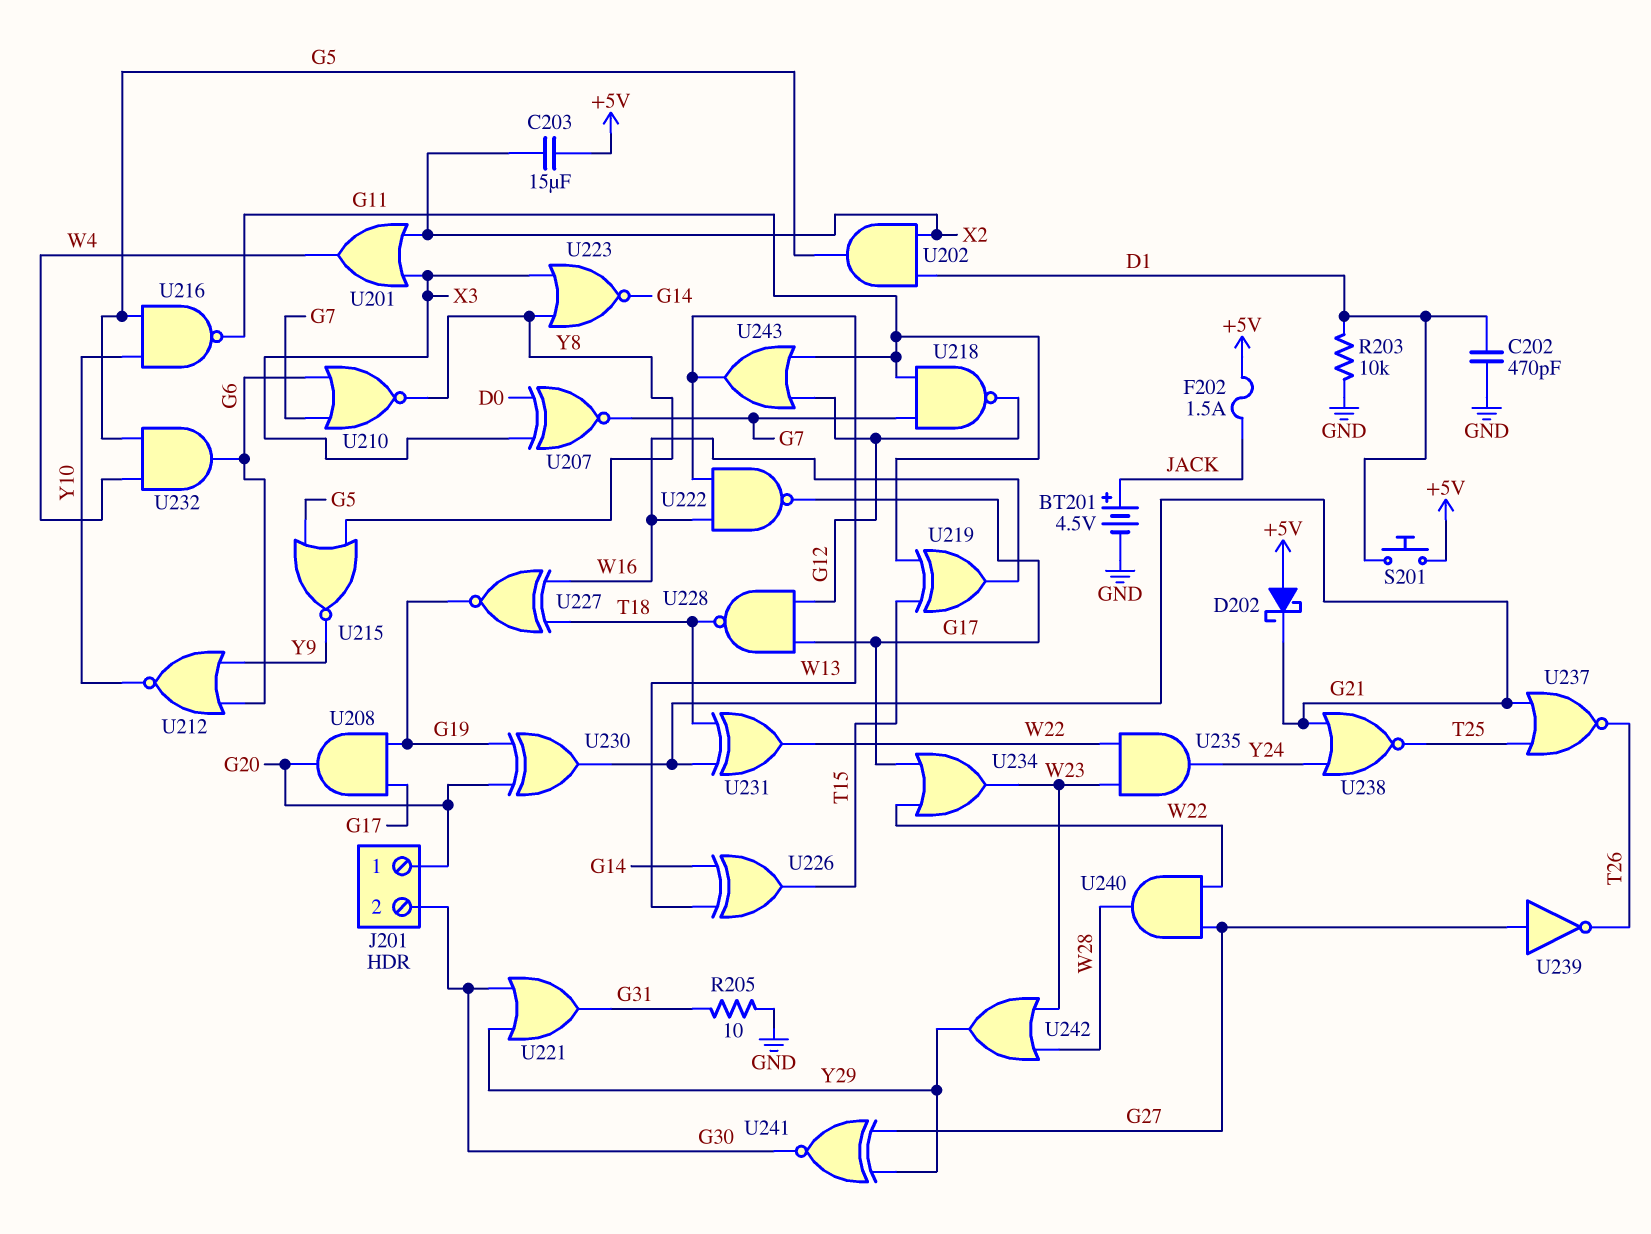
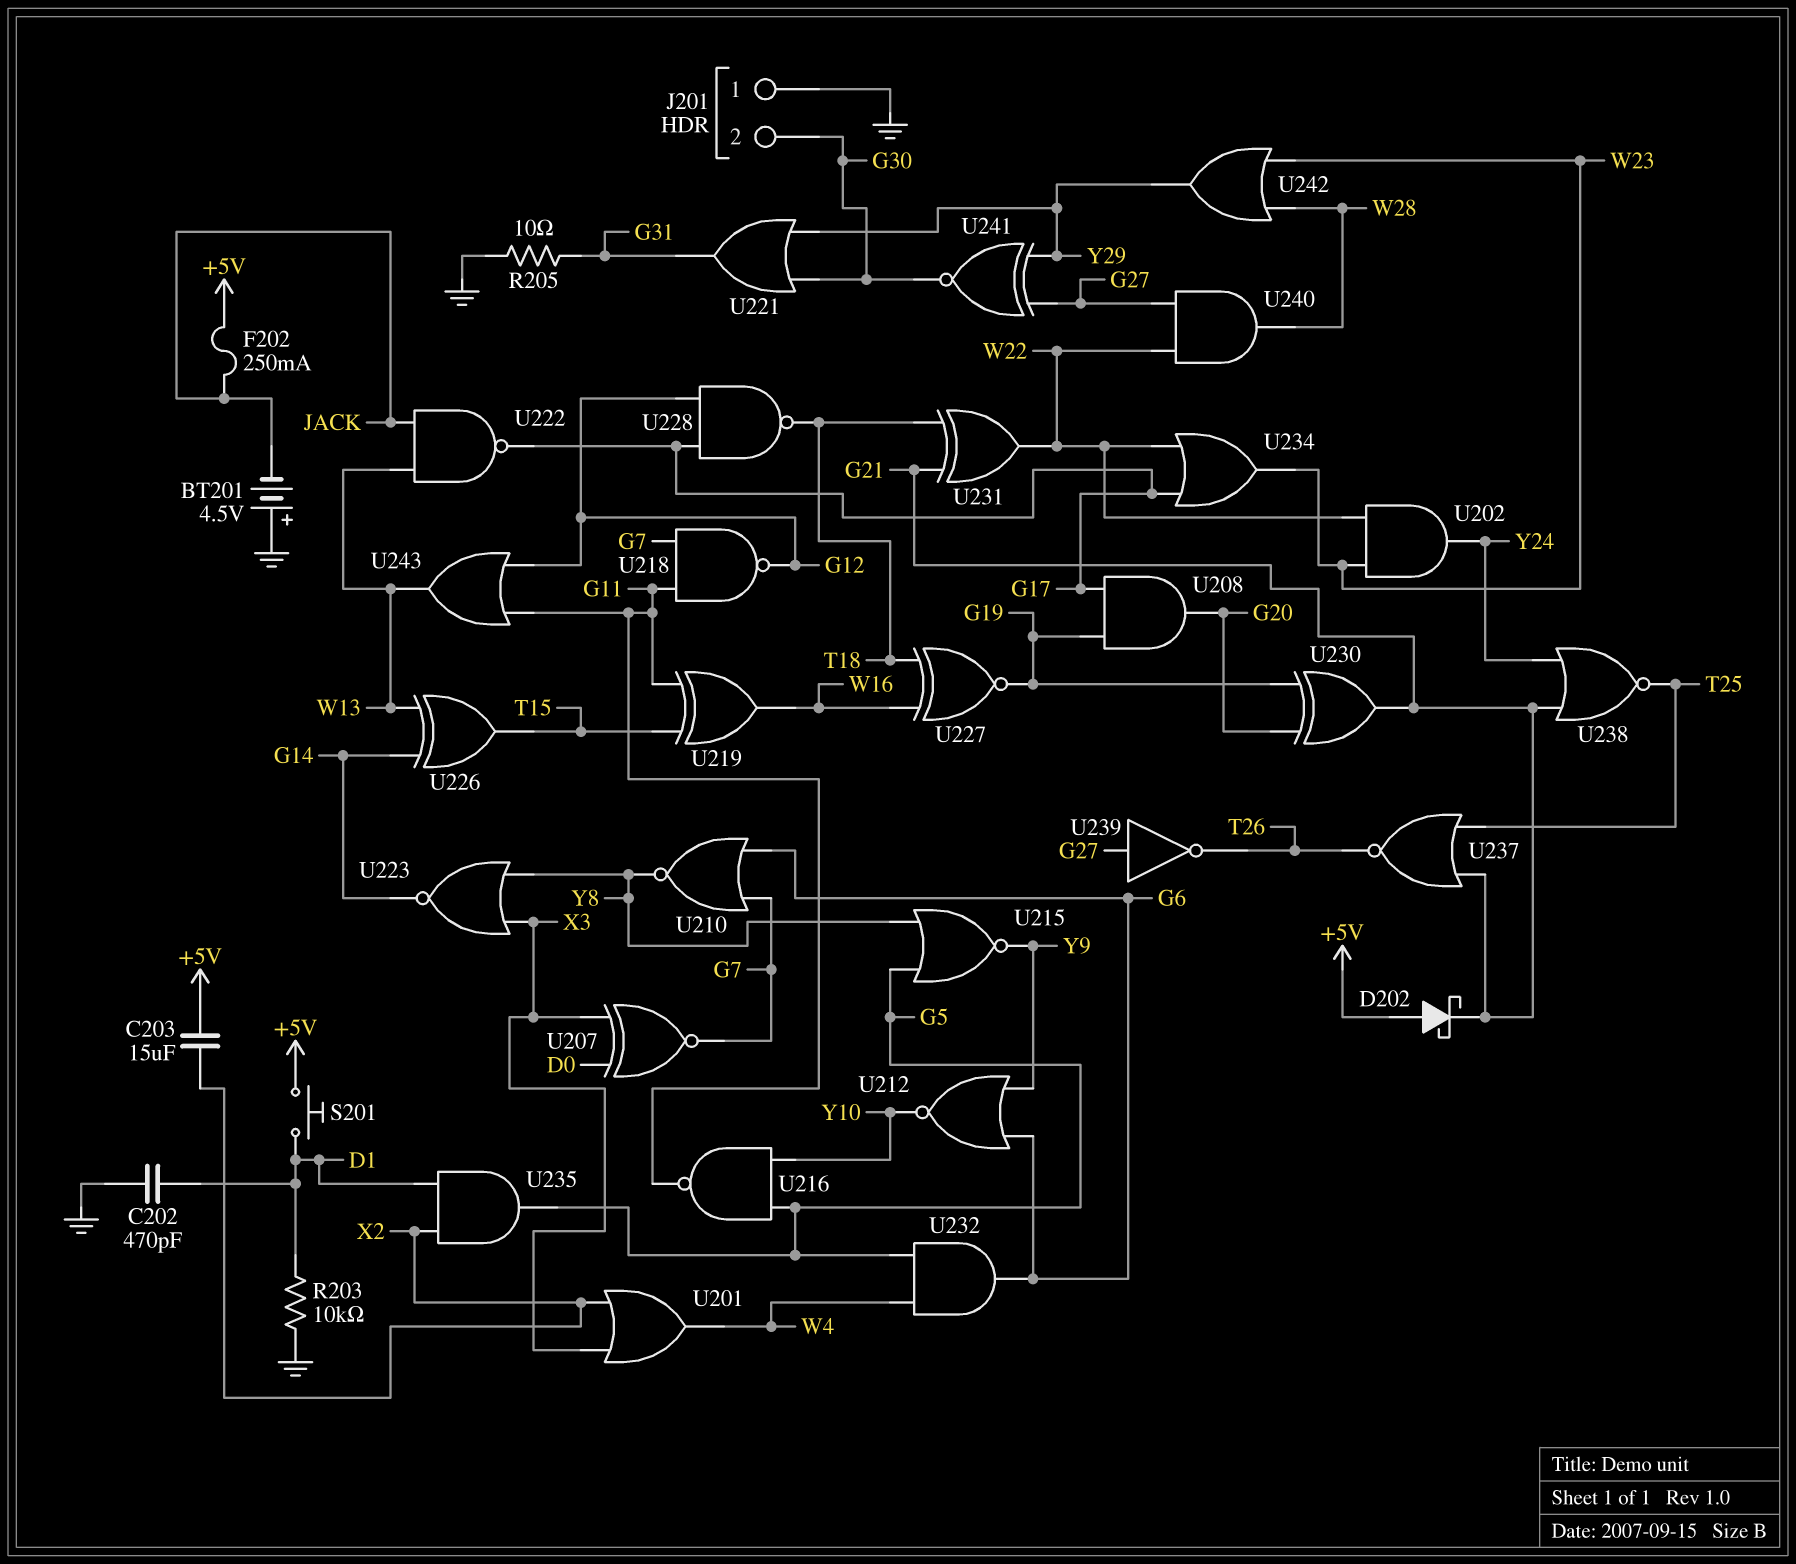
BT201: 4.5V (plus JACK, minus GND) -> 4.5V (plus GND, minus JACK)
F202: 1.5A (+5V, JACK) -> 250mA (+5V, JACK)
J201 pin 1: G20 -> GND
U202: AND (in D1, in X2, out G5) -> AND (in W22, in W23, out Y24)
U222: NAND (in W13, in W16, out G17) -> NAND (in JACK, in W13, out G17)
U235: AND (in W22, in W23, out Y24) -> AND (in D1, in X2, out G5)

